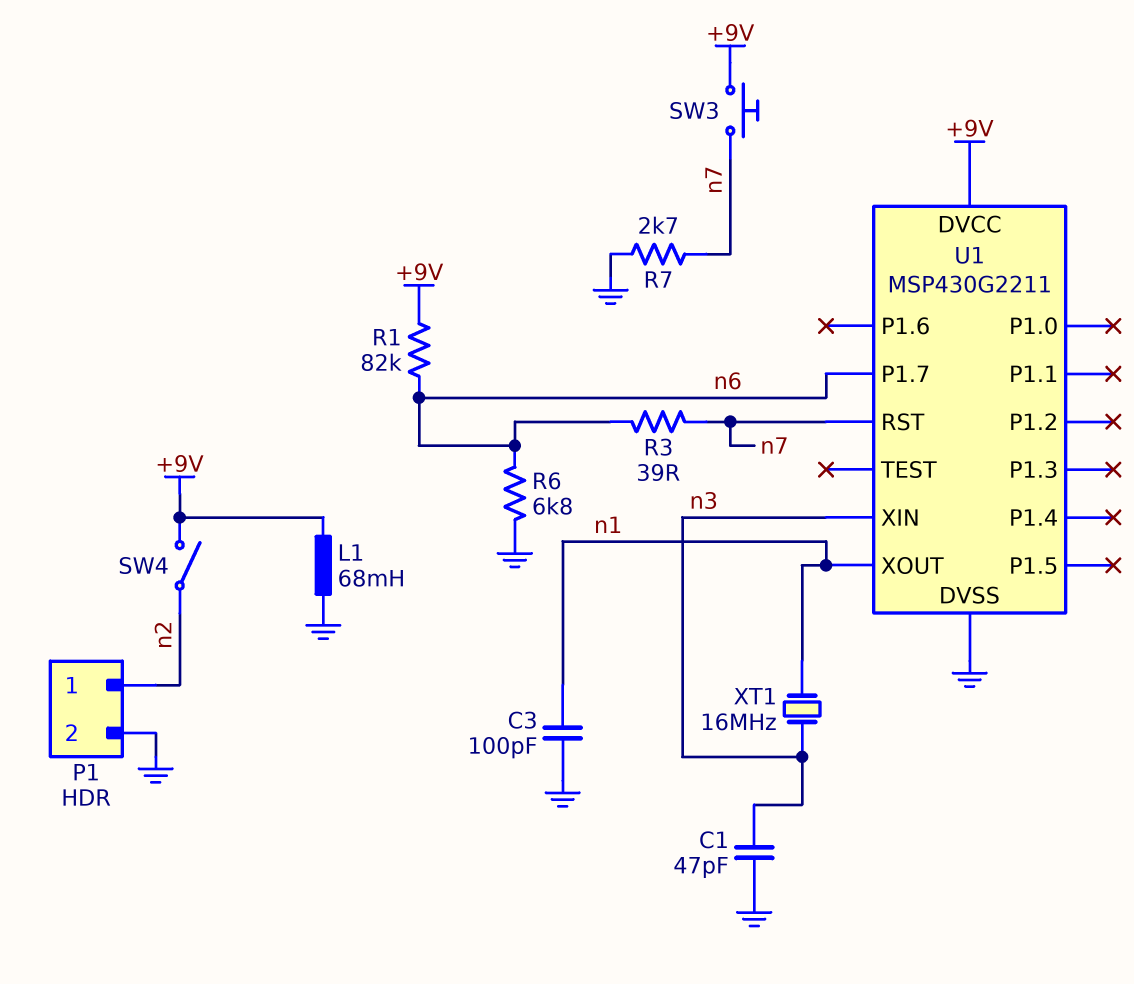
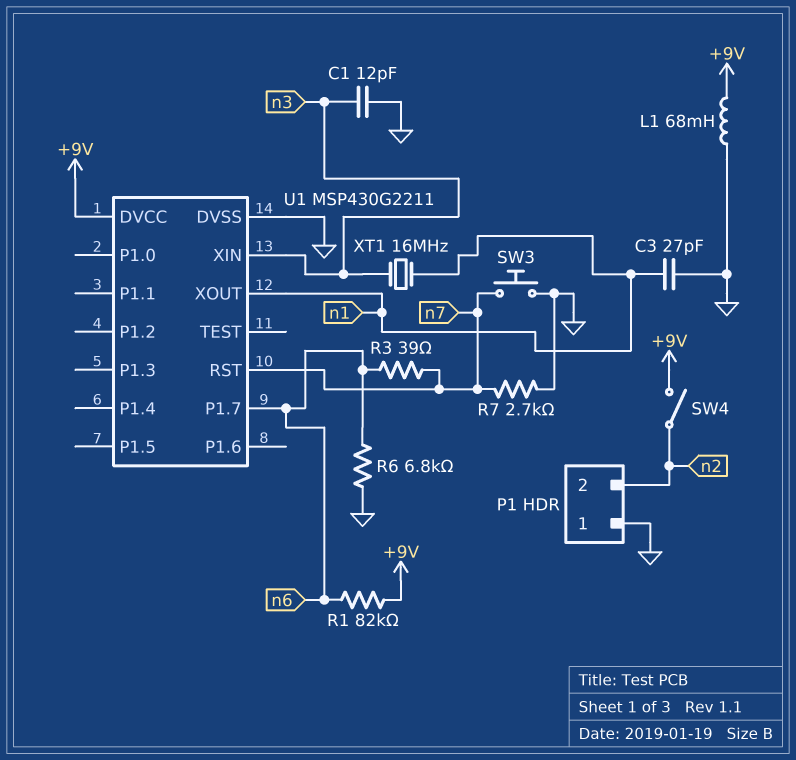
C1: 47pF (GND, n3) -> 12pF (GND, n3)
C3: 100pF (GND, n1) -> 27pF (GND, n1)
P1 pin 1: n2 -> GND
P1 pin 2: GND -> n2
SW3: button (+9V, n7) -> button (GND, n7)

